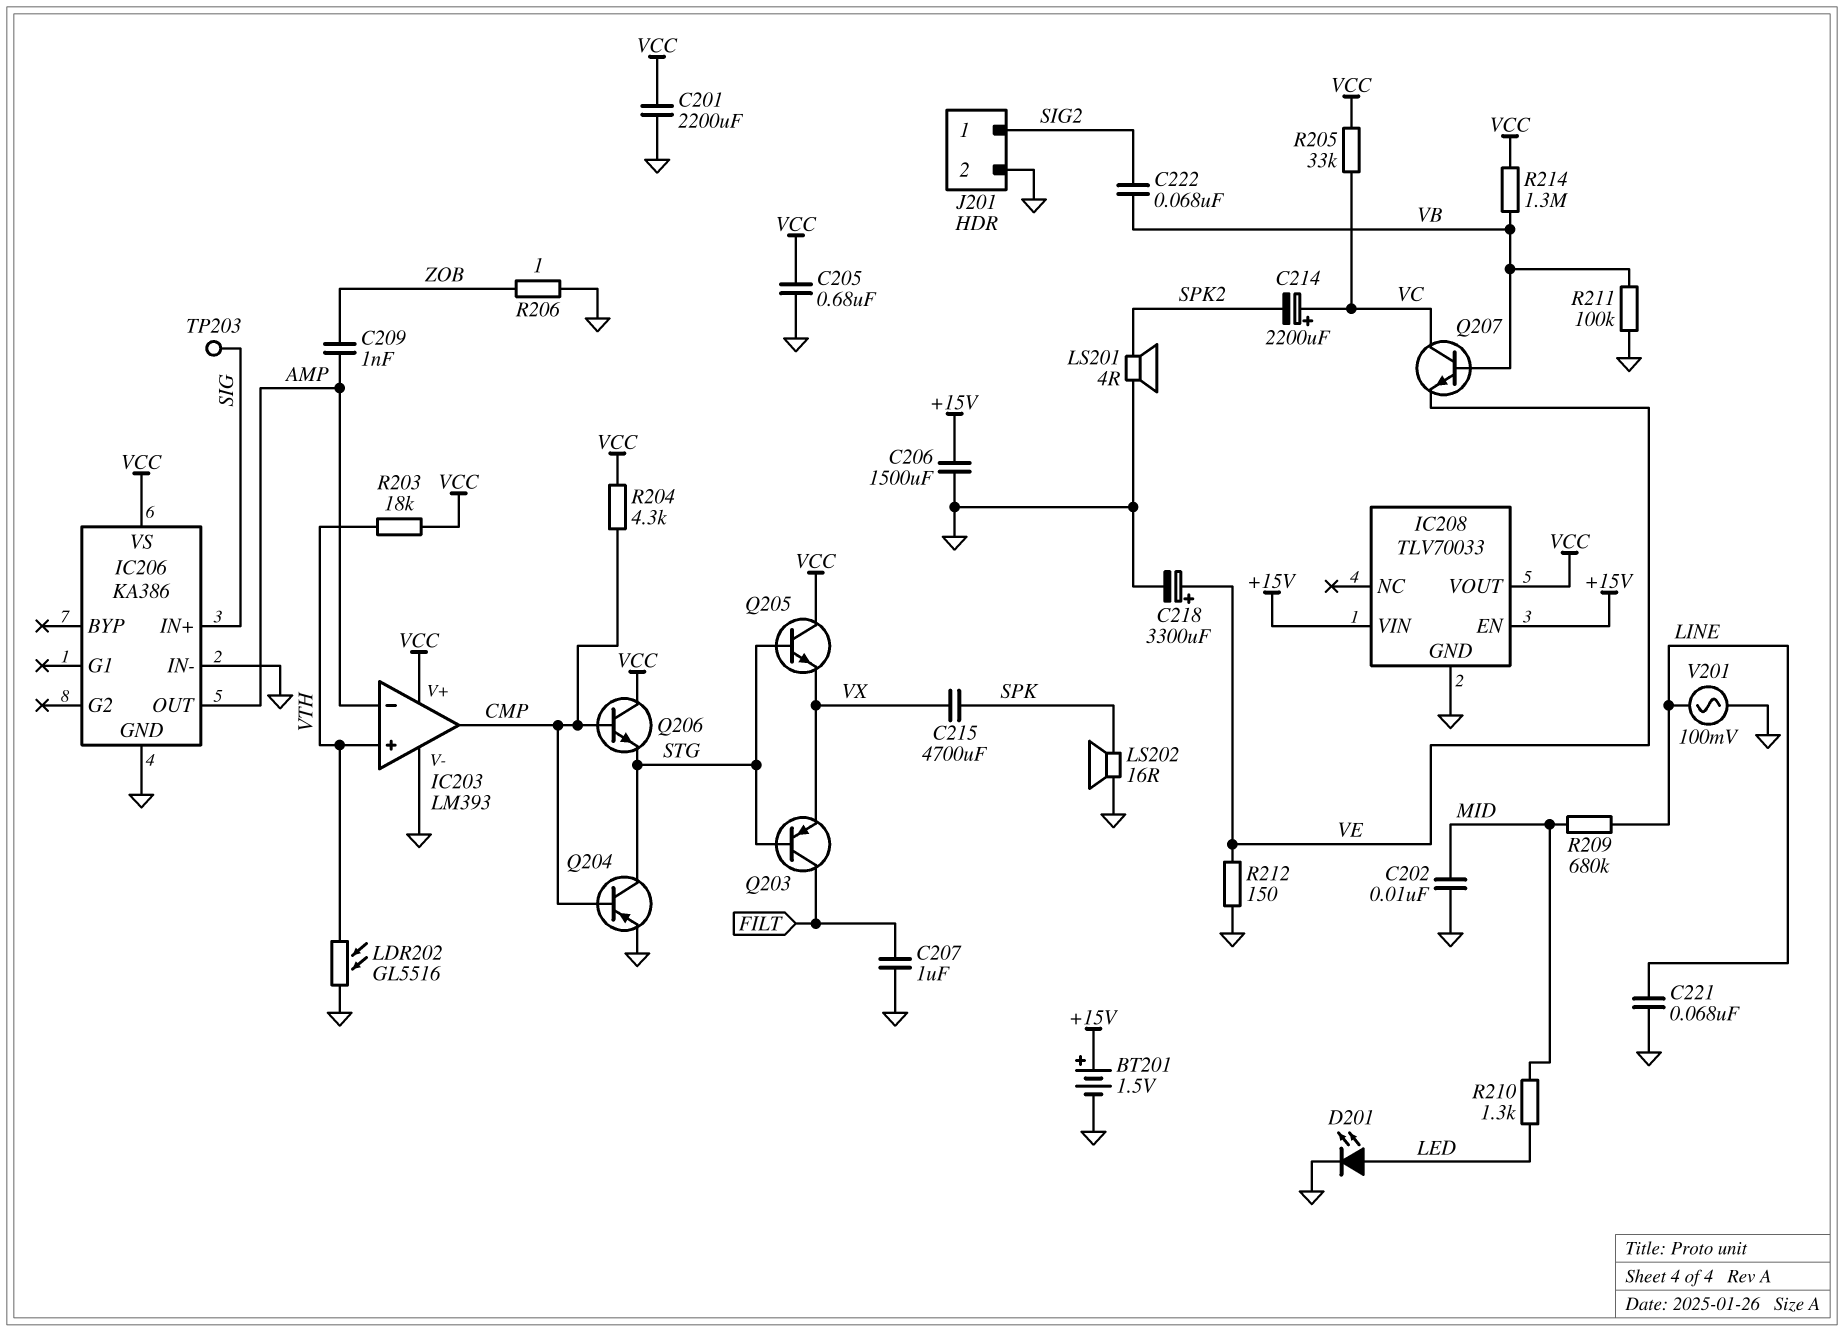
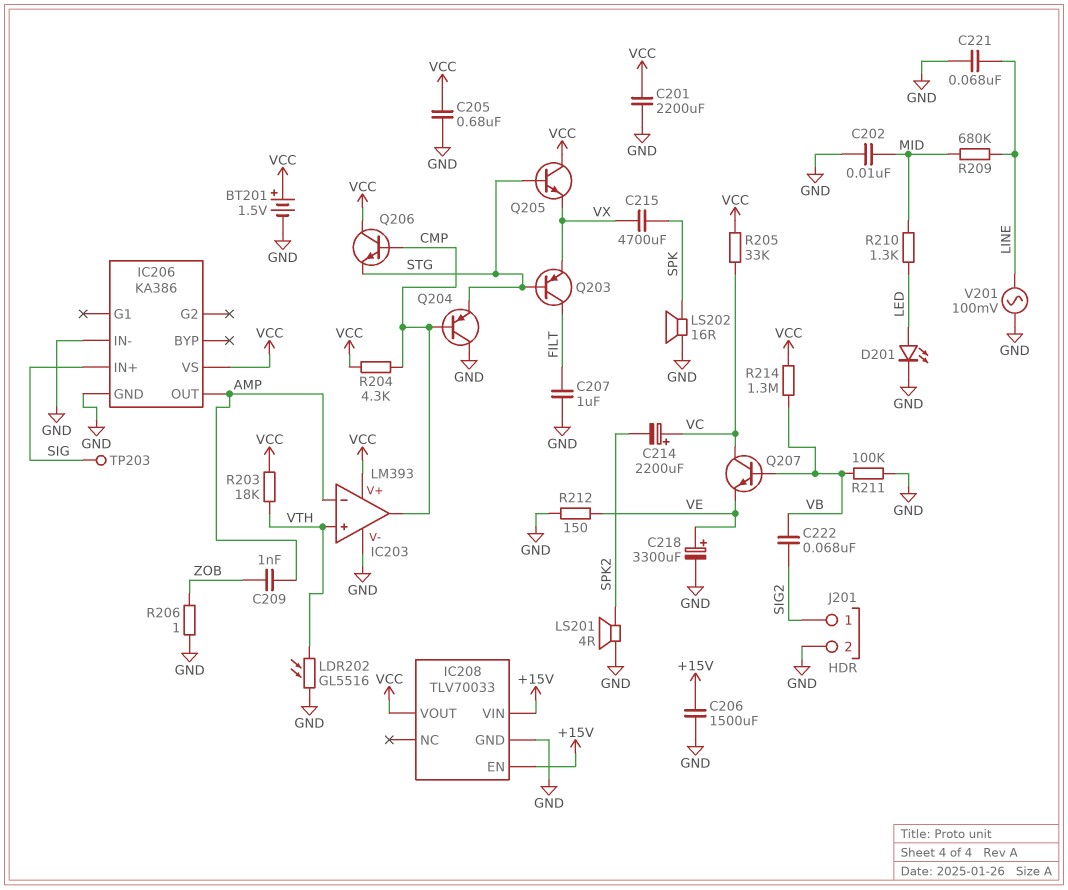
BT201: 1.5V (plus +15V, minus GND) -> 1.5V (plus VCC, minus GND)
Q204: PNP (B CMP, C STG, E GND) -> PNP (B CMP, C GND, E STG)

